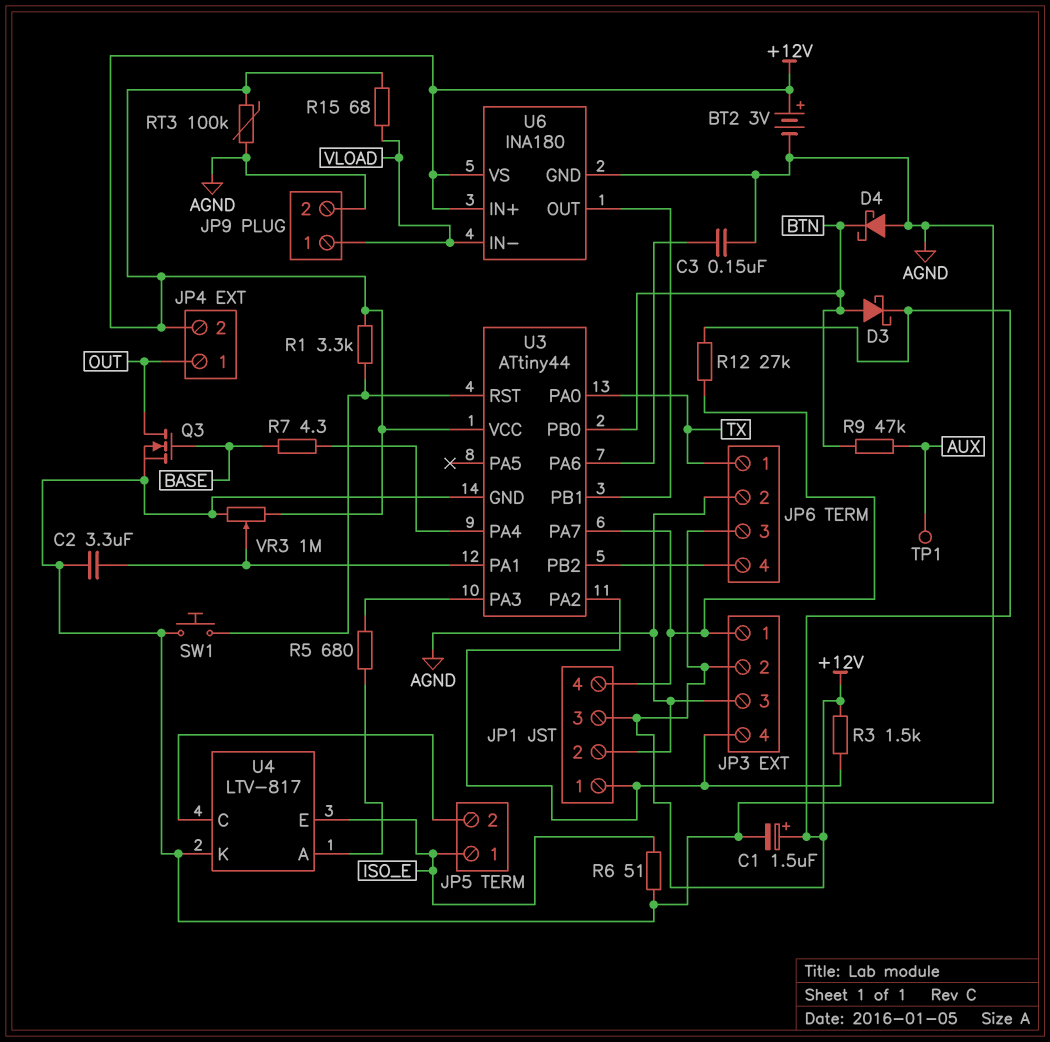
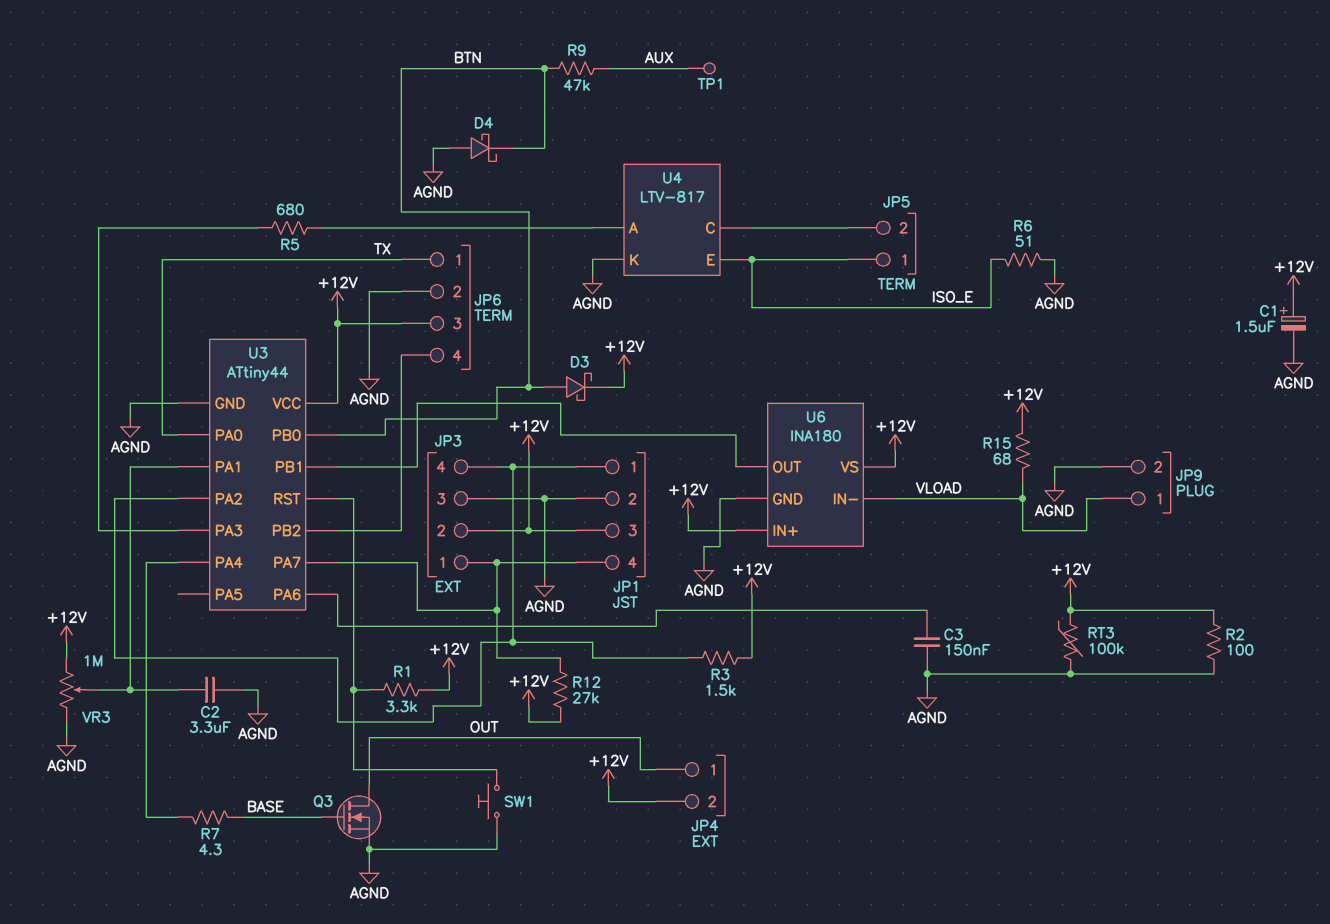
BT2: 3V (plus +12V, minus AGND) -> none
R2: none -> 100 (+12V, AGND)

